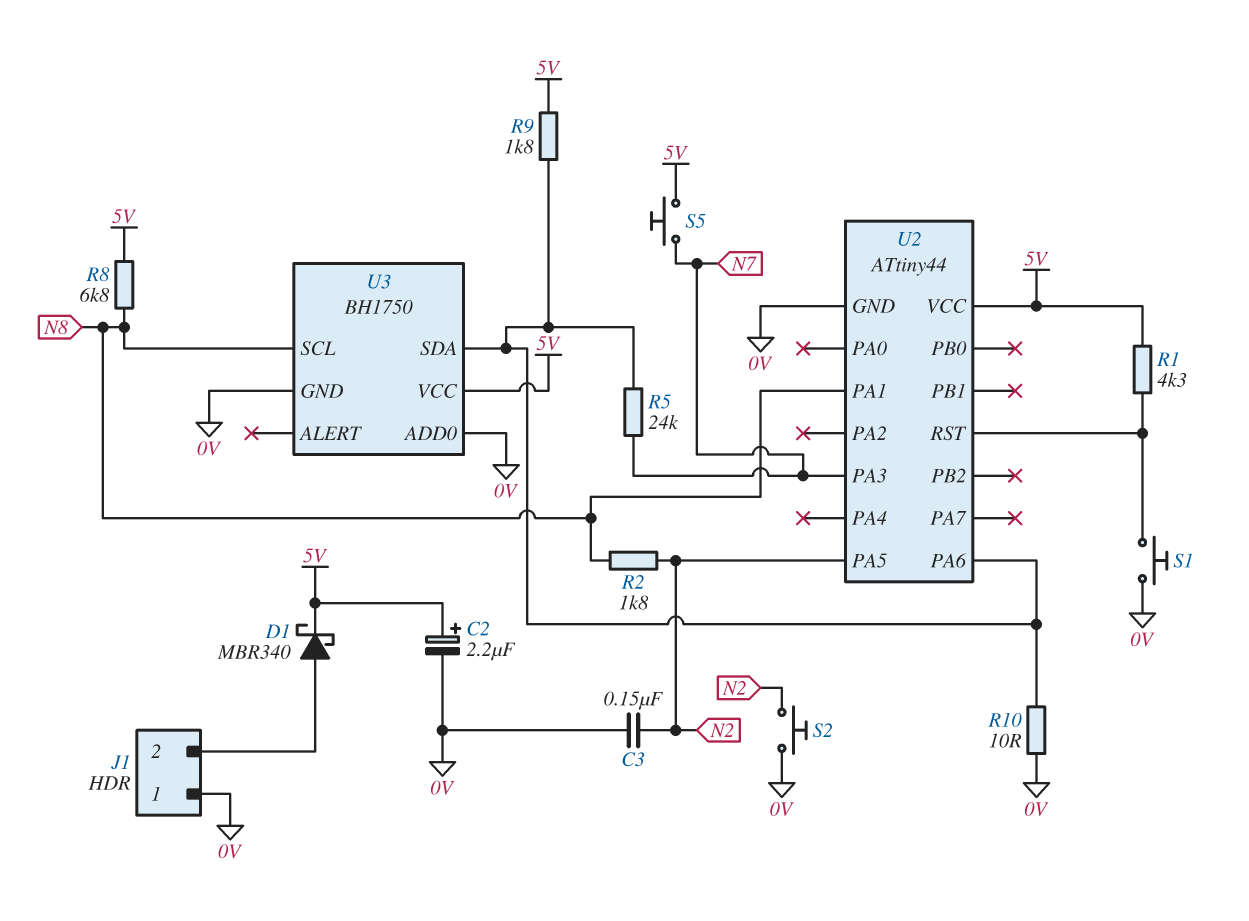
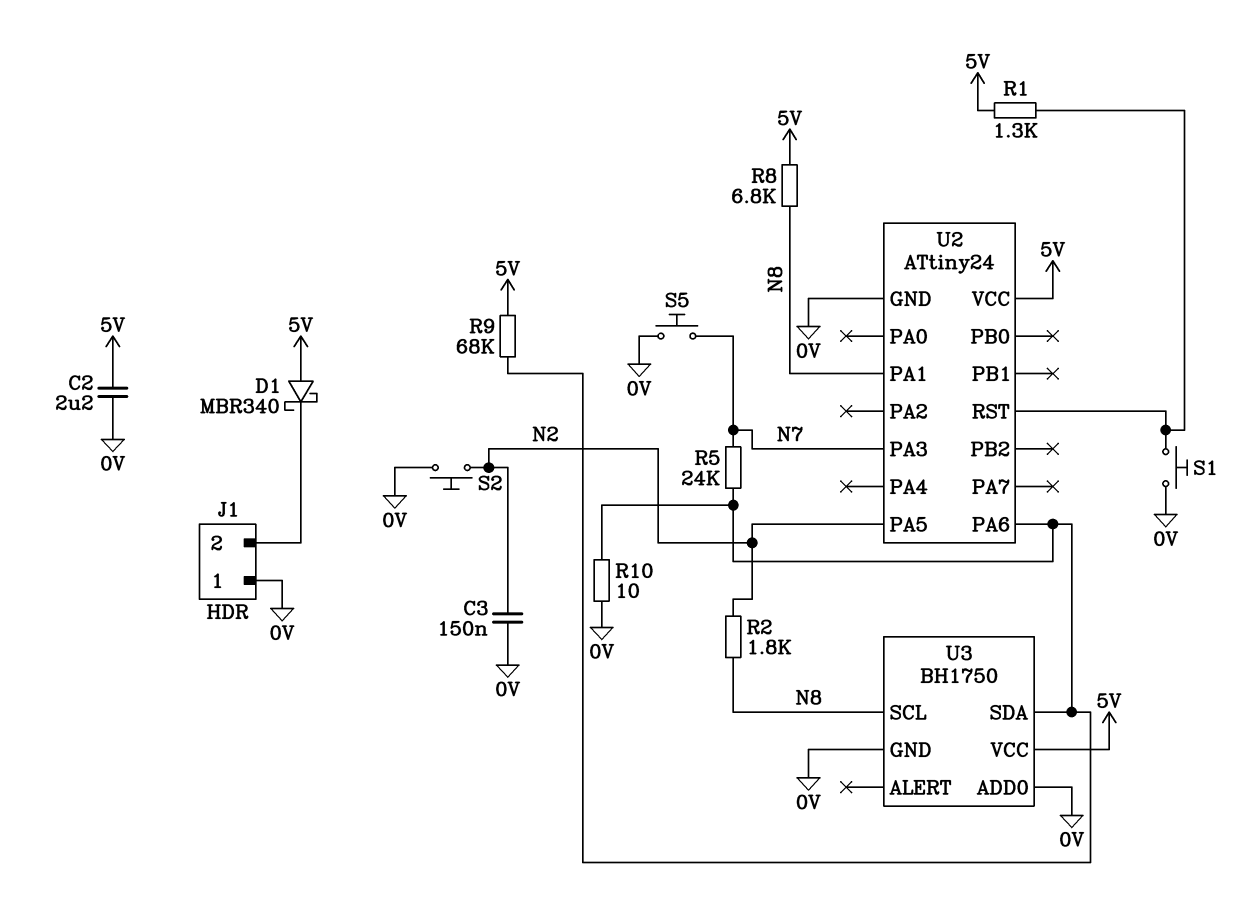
C2: 2.2uF (plus 5V, minus 0V) -> 2.2uF (0V, 5V)
D1: schottky MBR340 (A J1/2, K 5V) -> schottky MBR340 (A 5V, K J1/2)
R1: 4.3k (5V, U2/RST) -> 1.3k (5V, U2/RST)
R9: 1.8k (5V, U2/PA6) -> 68k (5V, U2/PA6)
S5: button (5V, N7) -> button (0V, N7)
U2: ATtiny44 -> ATtiny24

